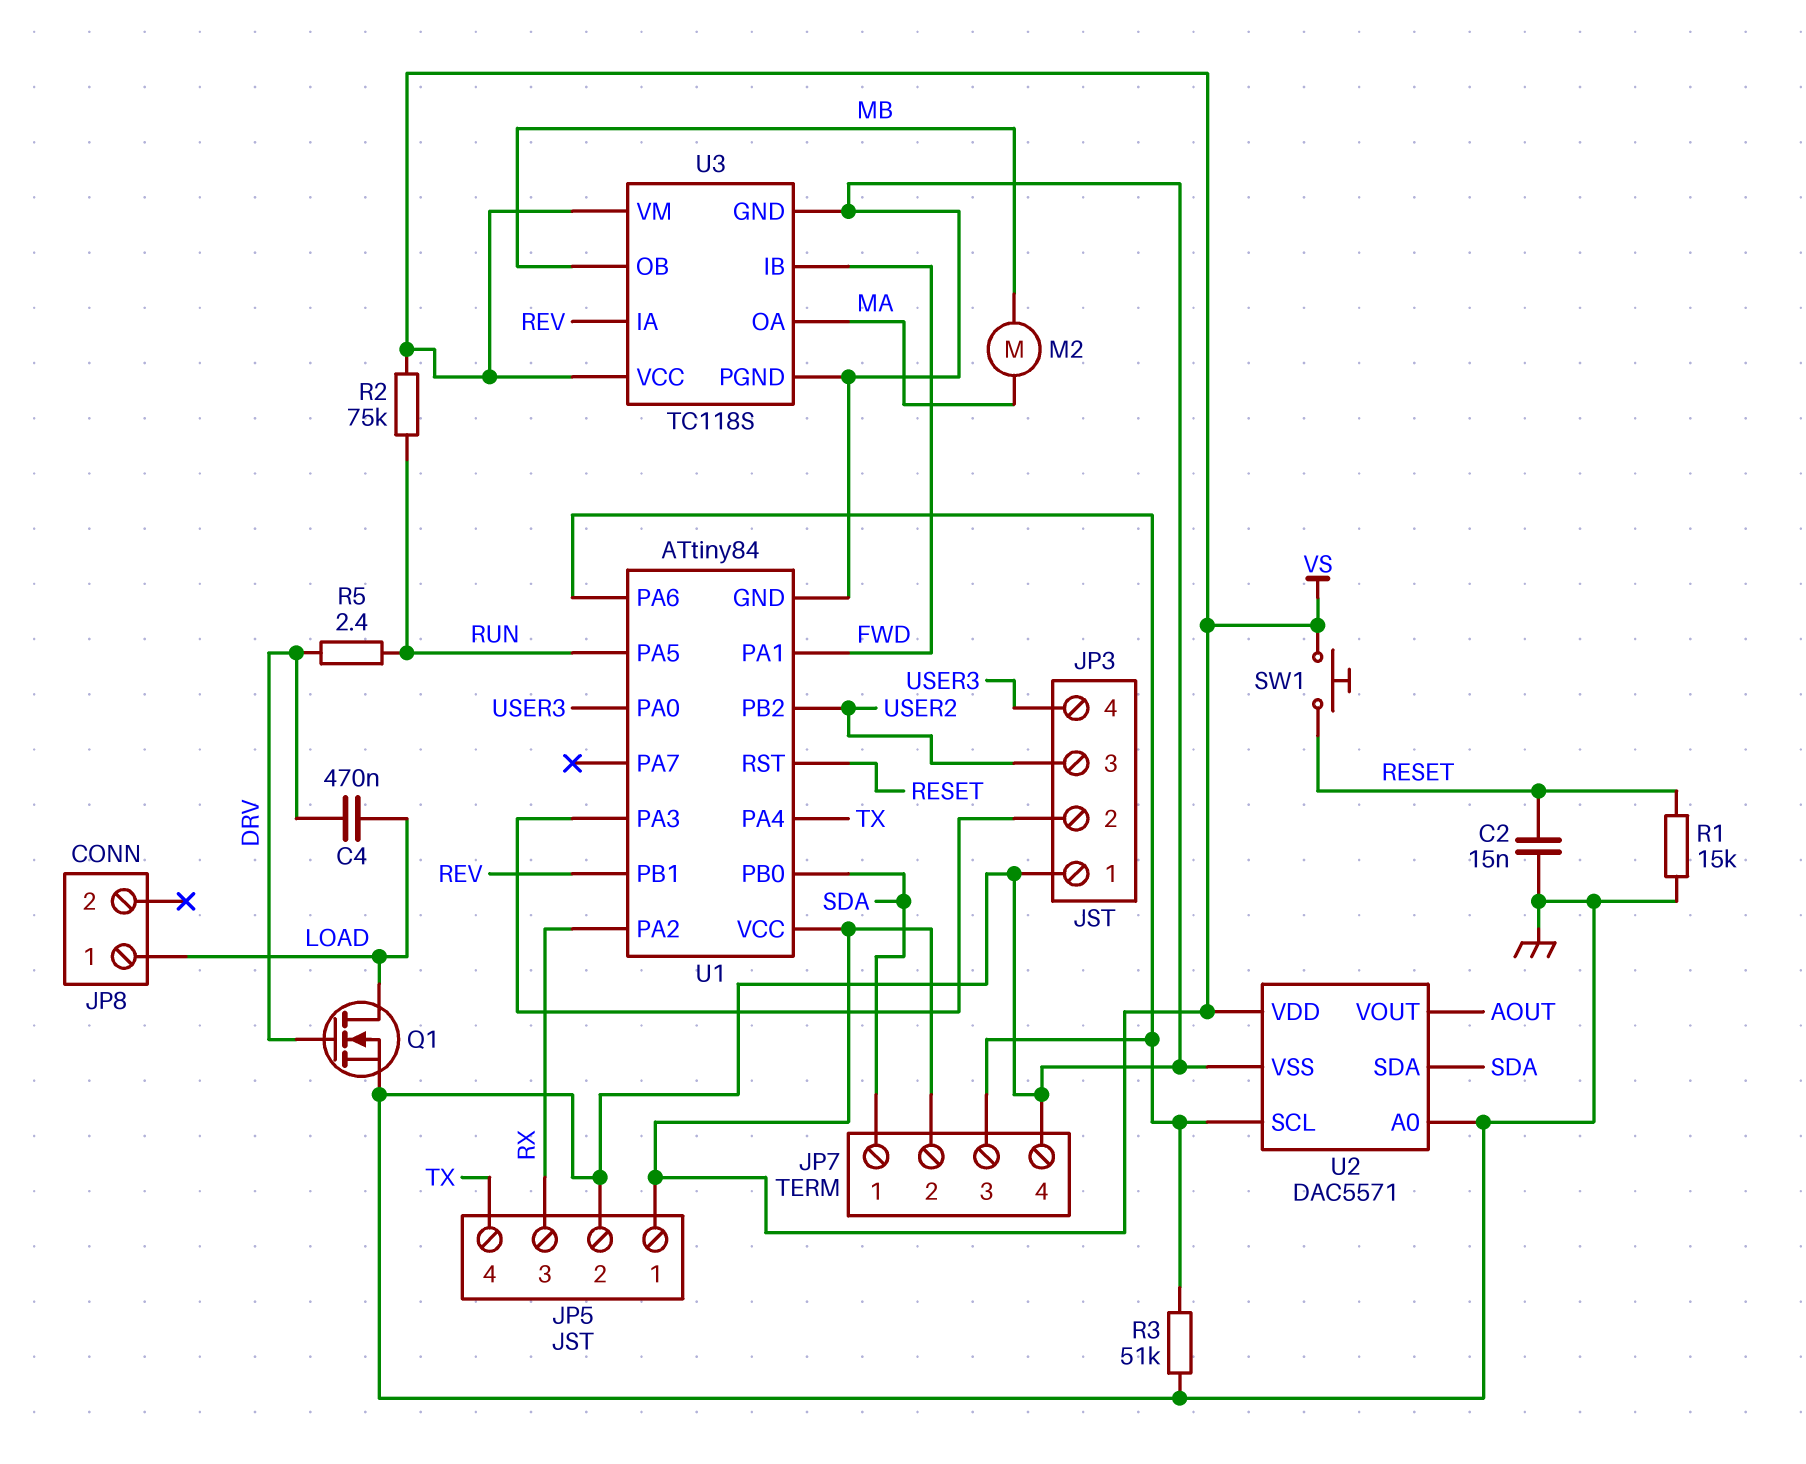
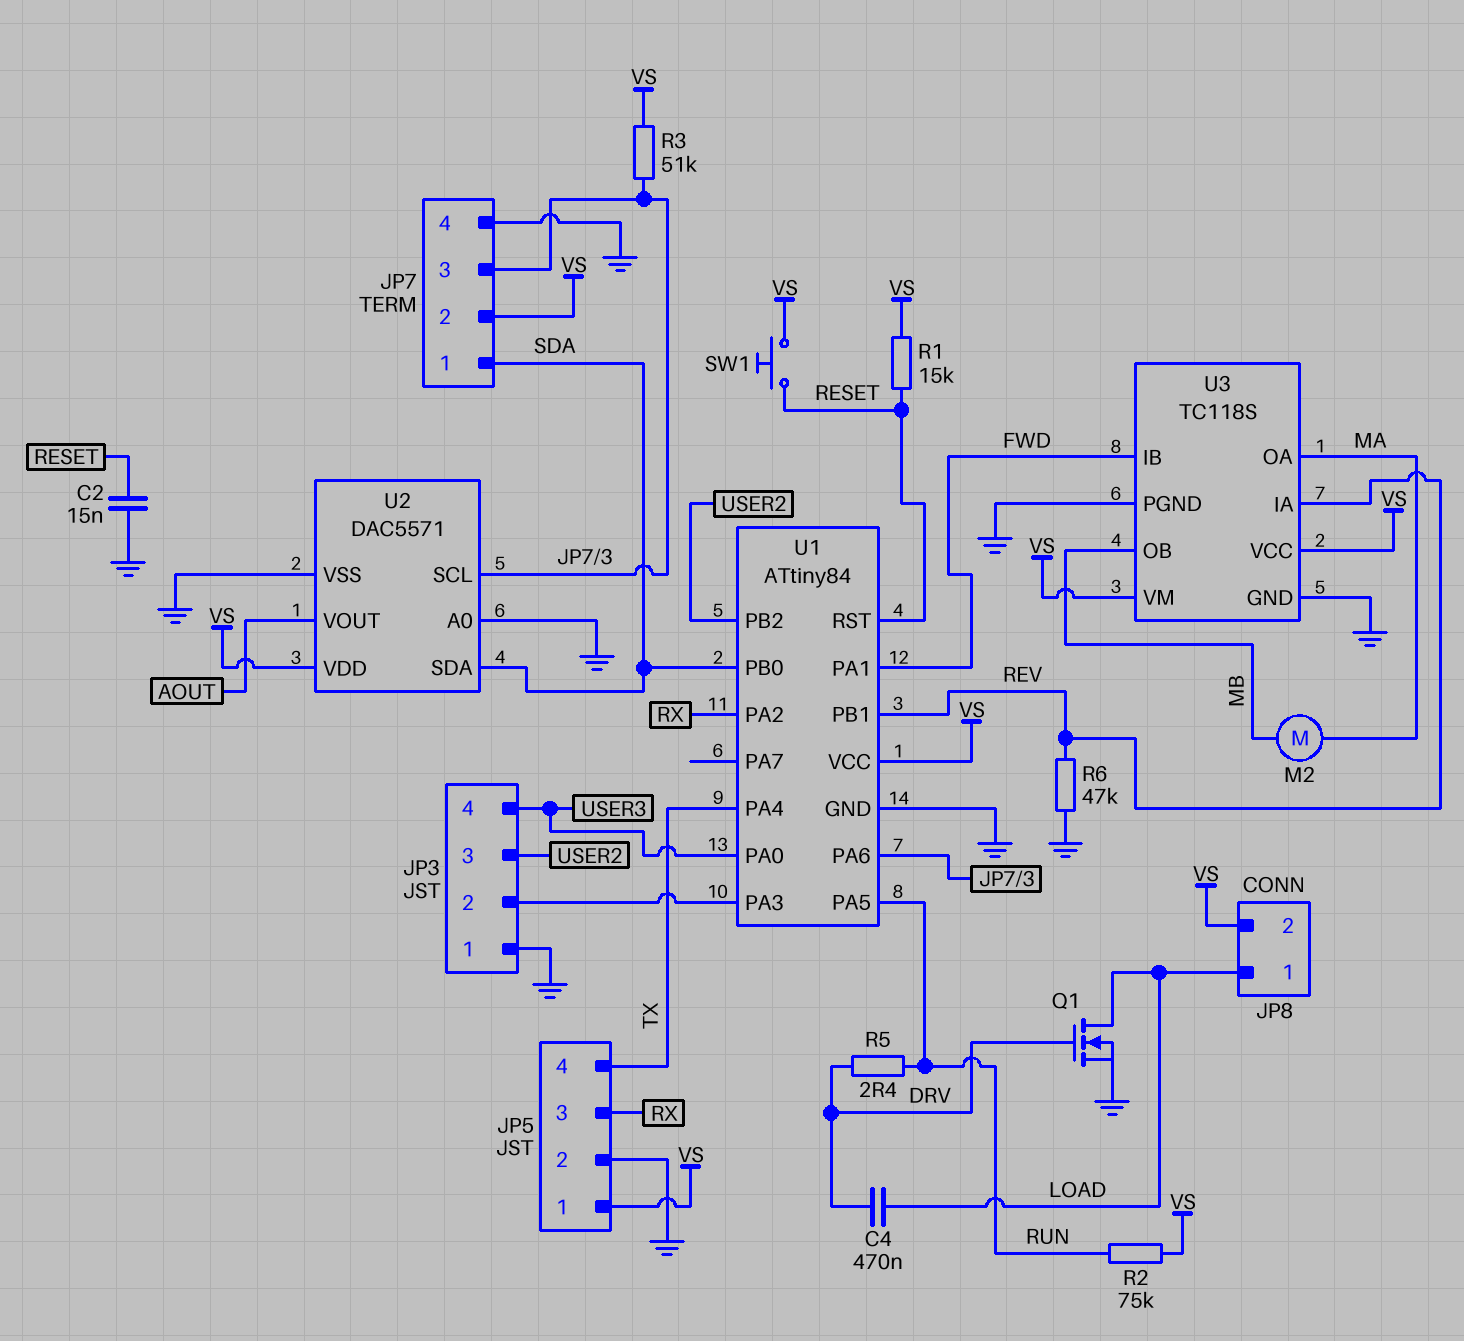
JP8 pin 2: none -> VS
R1: 15k (GND, RESET) -> 15k (RESET, VS)
R3: 51k (GND, JP7/3) -> 51k (JP7/3, VS)
R6: none -> 47k (GND, REV)

